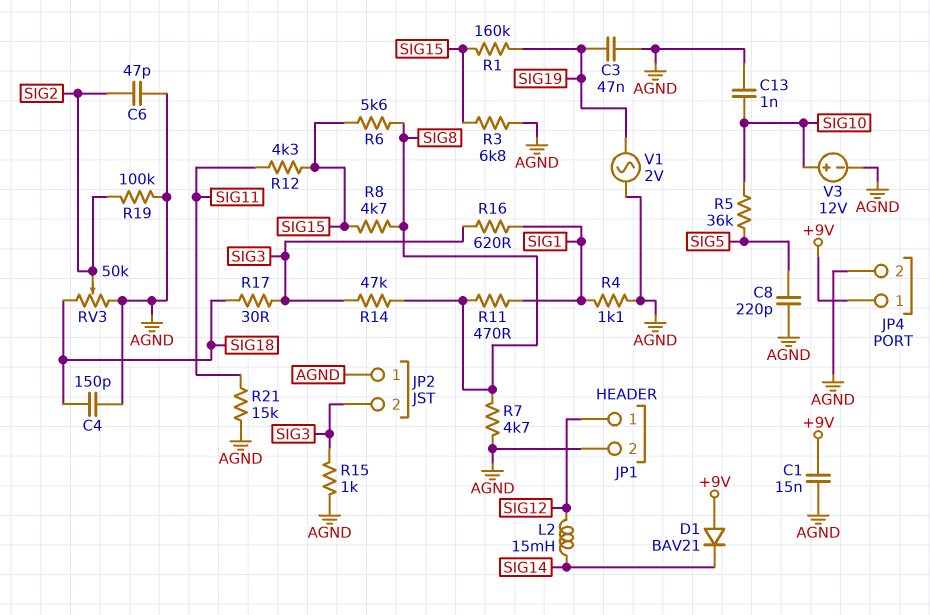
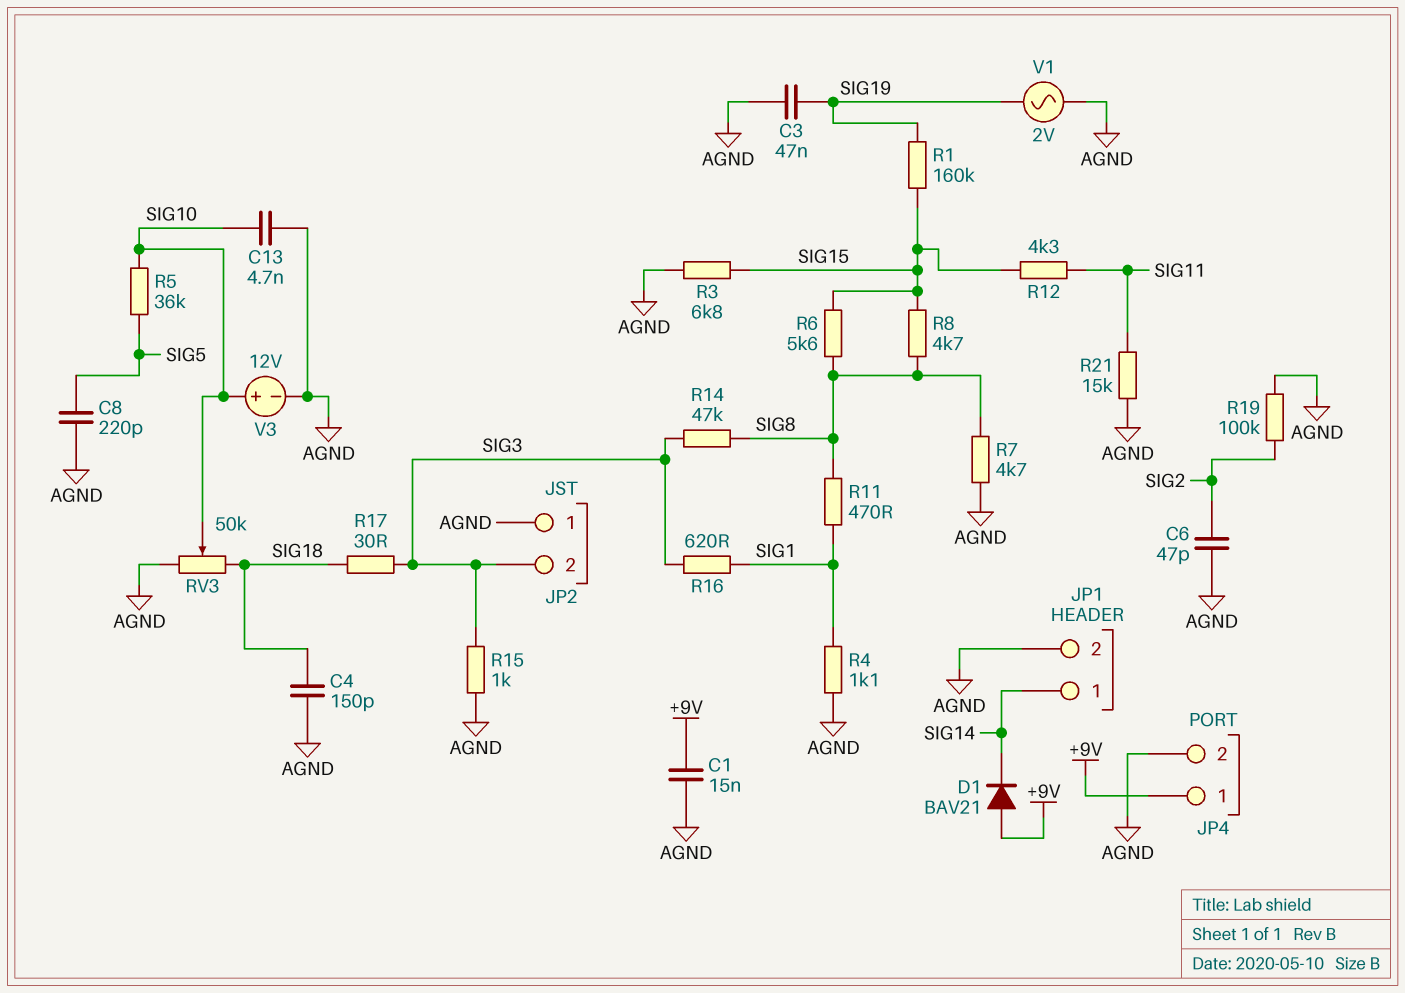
C13: 1nF (AGND, SIG10) -> 4.7nF (AGND, SIG10)
JP1 pin 1: SIG12 -> SIG14
L2: 15mH (SIG12, SIG14) -> none
RV3: 50k (AGND, SIG18, wiper SIG2) -> 50k (AGND, SIG18, wiper SIG10)

